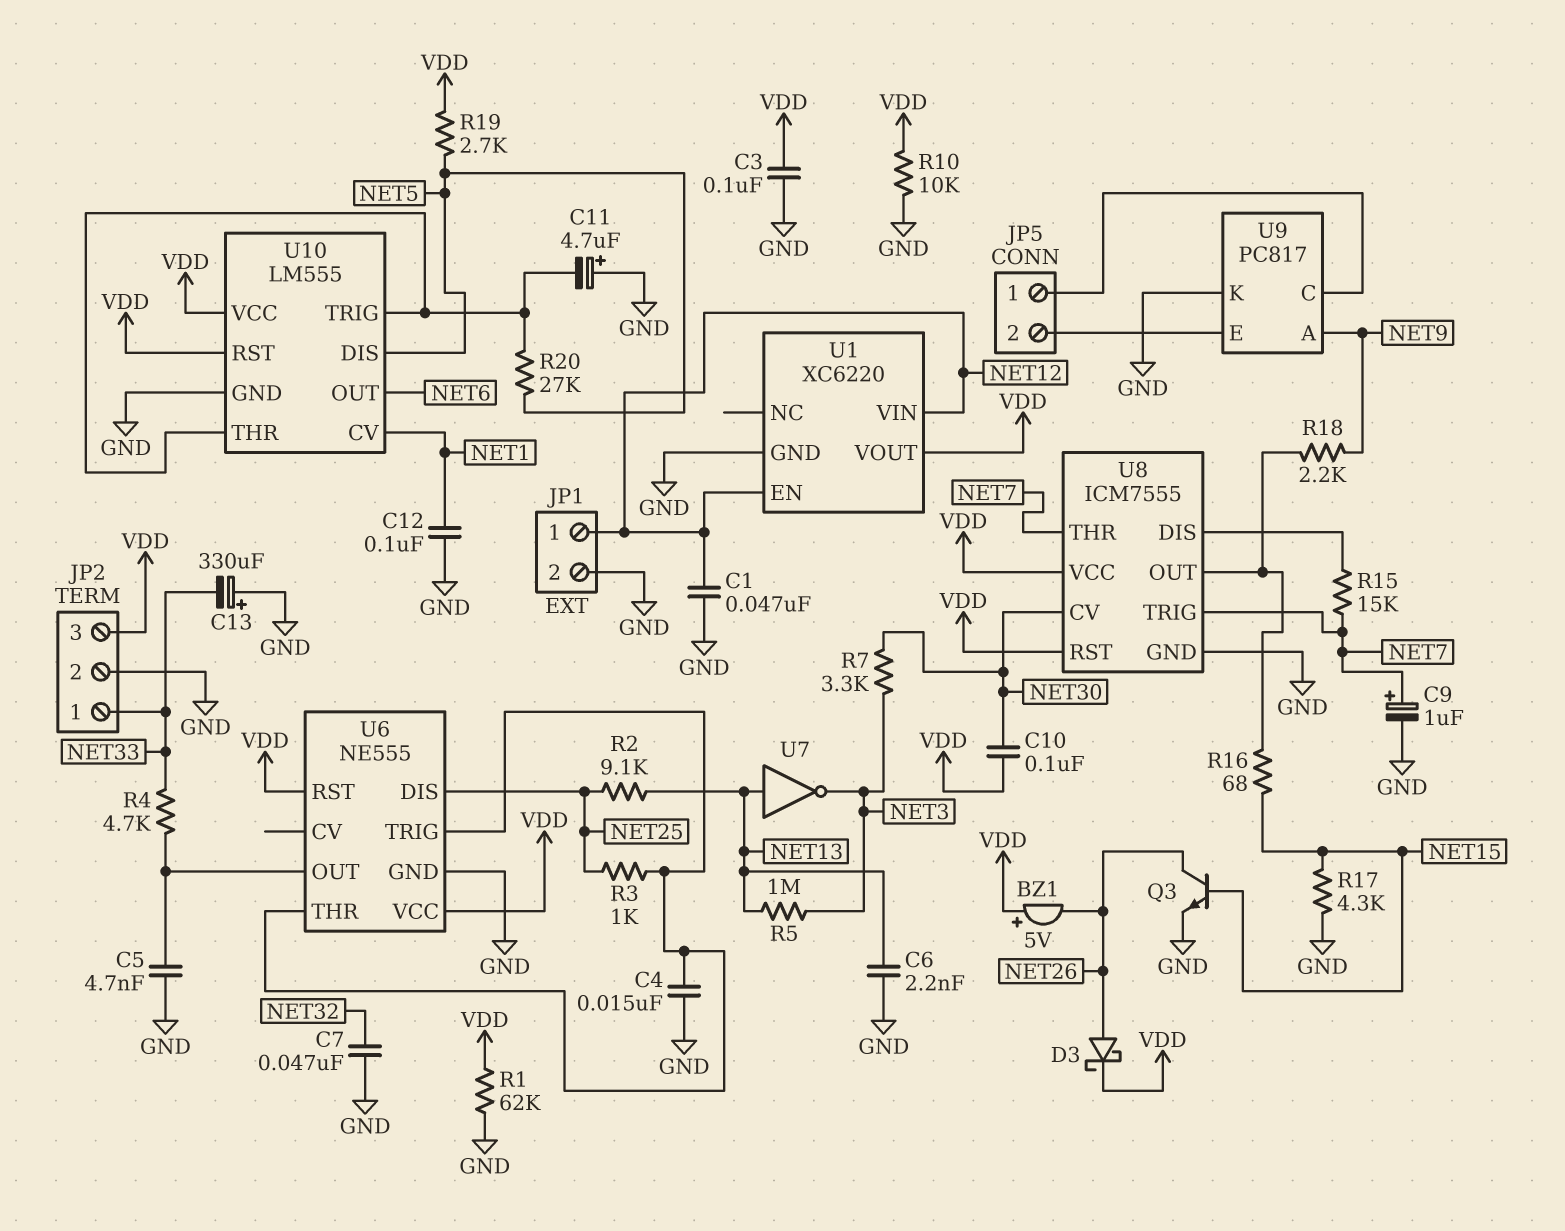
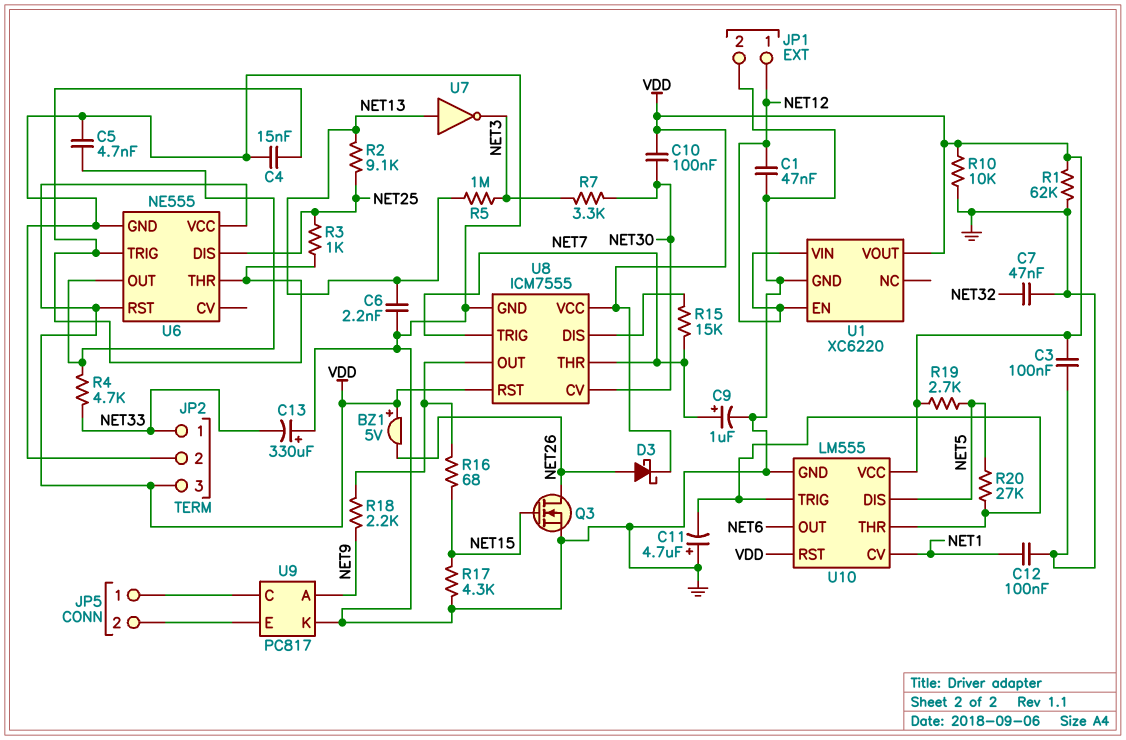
Q3: NPN (B NET15, C NET26, E GND) -> NMOS (G NET15, D NET26, S GND)

